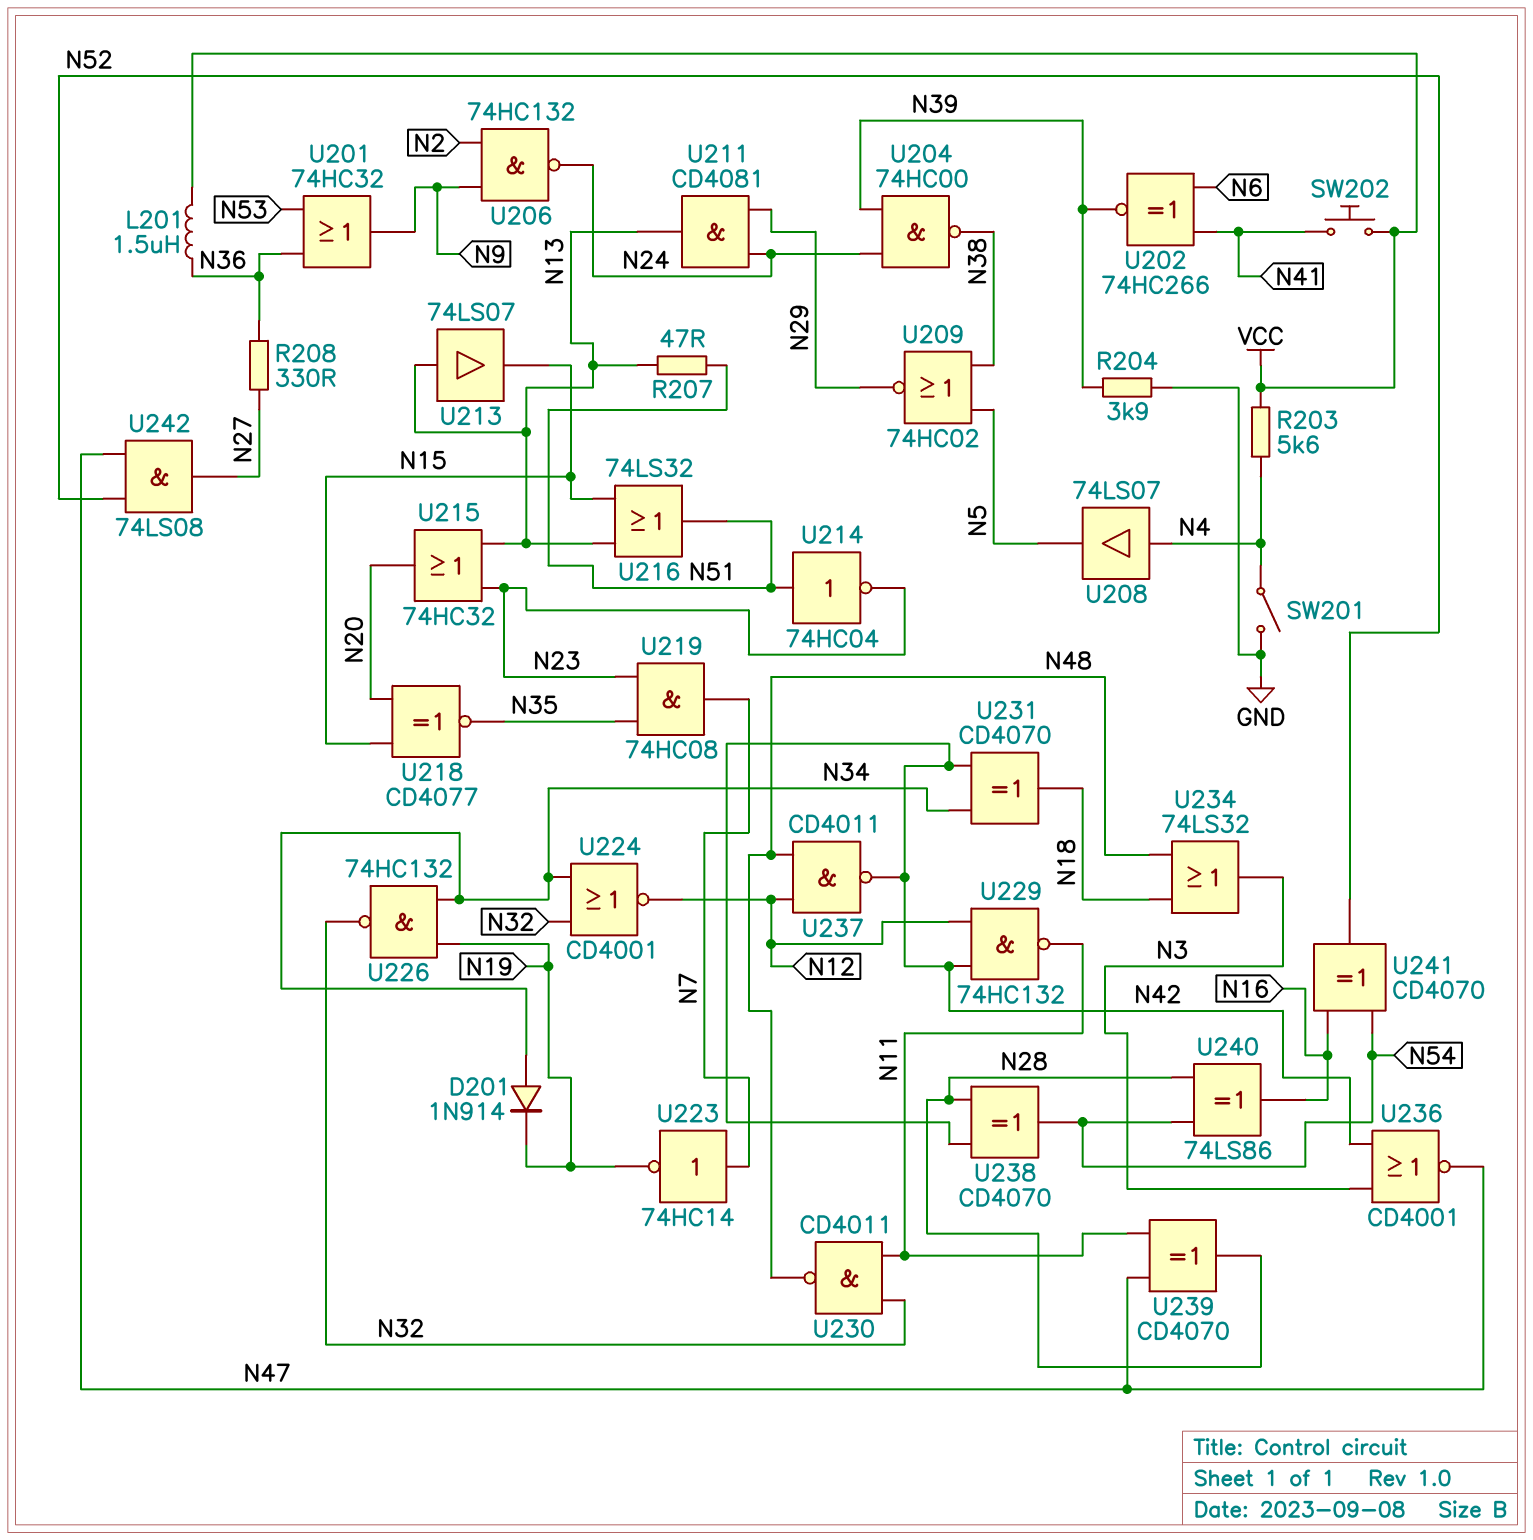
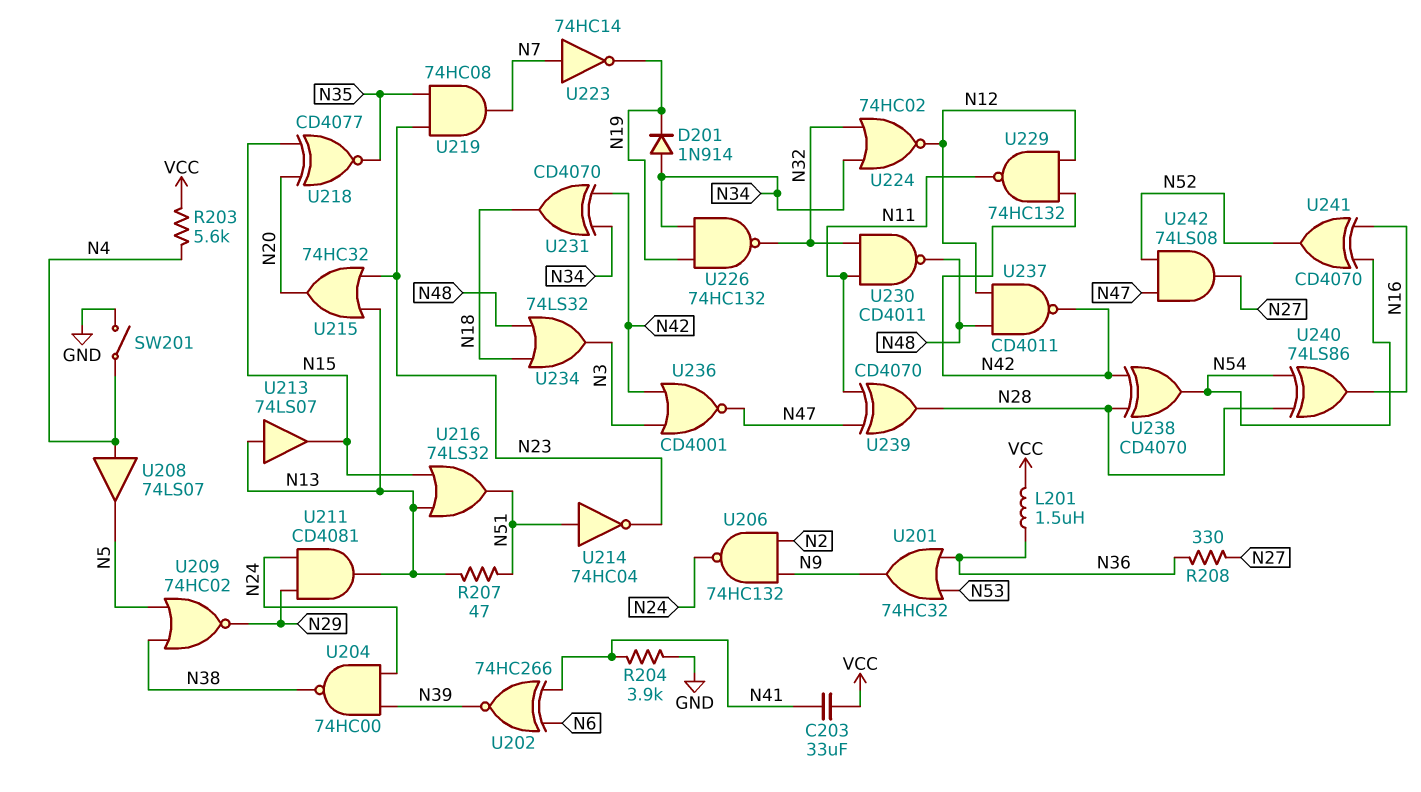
C203: none -> 33uF (N41, VCC)
R204: 3.9k (GND, N39) -> 3.9k (GND, N41)
SW202: button (N41, VCC) -> none
U224: NOR CD4001 (in N32, in N34, out N12) -> NOR 74HC02 (in N32, in N34, out N12)

